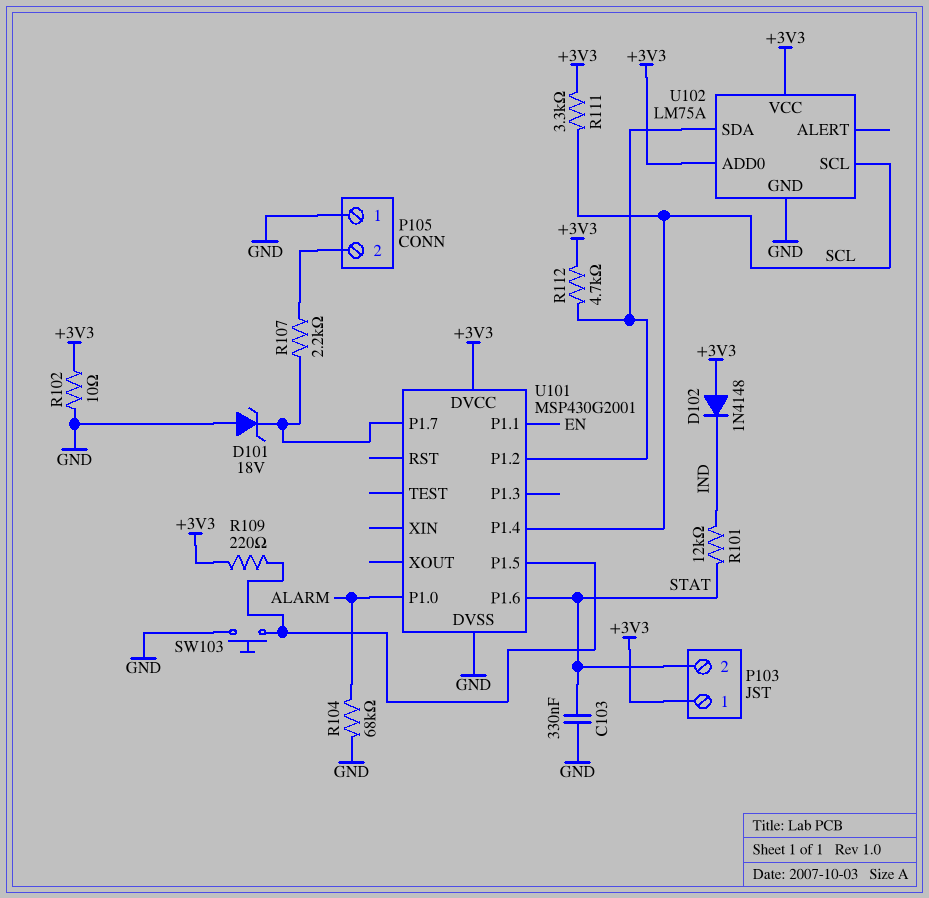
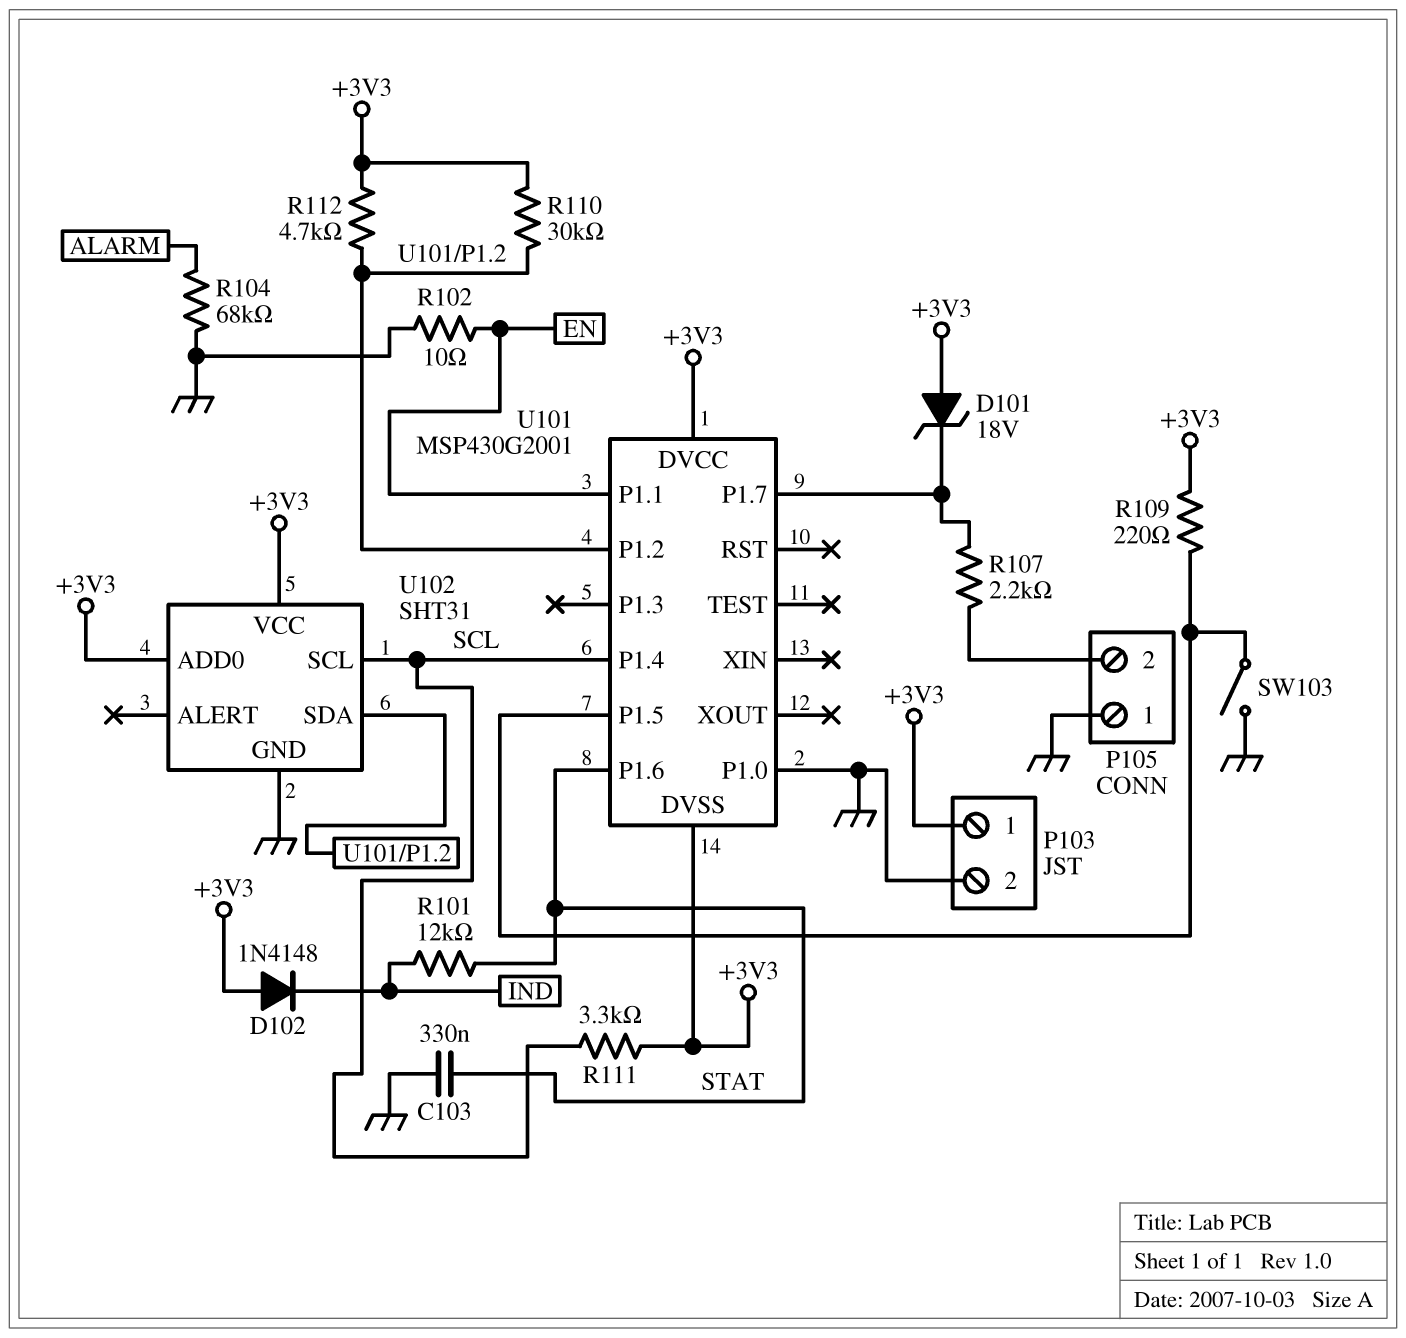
D101: zener 18V (A GND, K U101/P1.7) -> zener 18V (A +3V3, K U101/P1.7)
P103 pin 2: STAT -> GND
R102: 10 (+3V3, GND) -> 10 (EN, GND)
R110: none -> 30k (+3V3, U101/P1.2)
SW103: button (GND, U101/P1.5) -> switch (GND, U101/P1.5)
U101 pin DVSS: GND -> +3V3
U101 pin P1.0: ALARM -> GND
U102: LM75A -> SHT31

